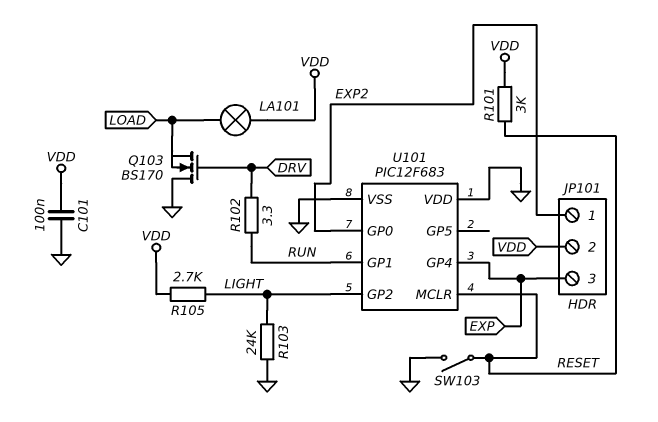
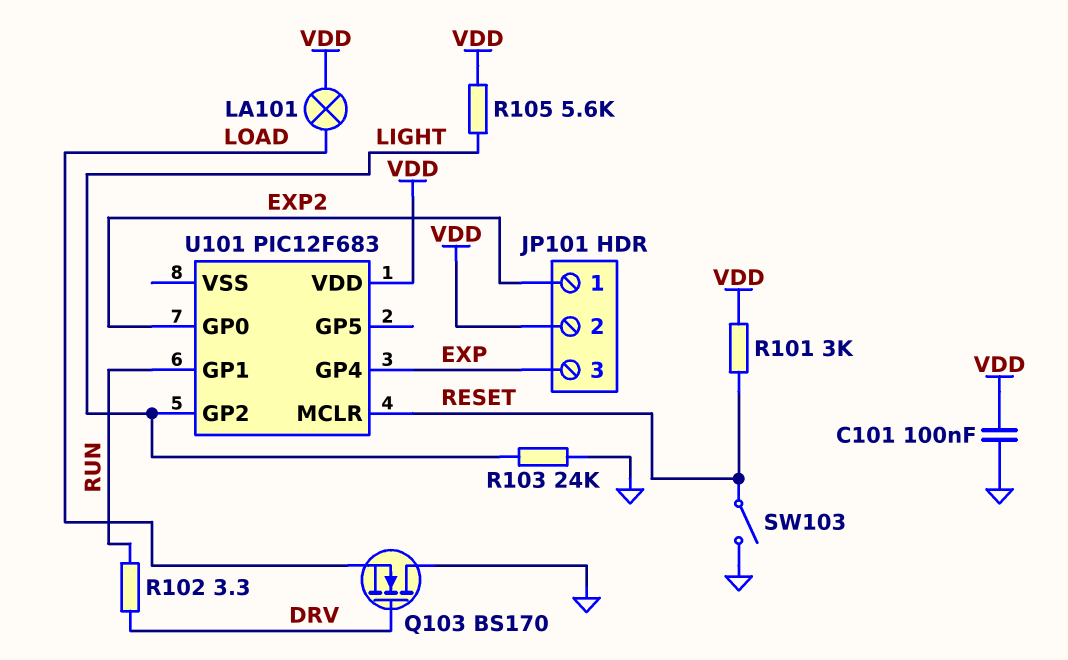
R105: 2.7k (LIGHT, VDD) -> 5.6k (LIGHT, VDD)
U101 pin VDD: GND -> VDD
U101 pin VSS: GND -> none

